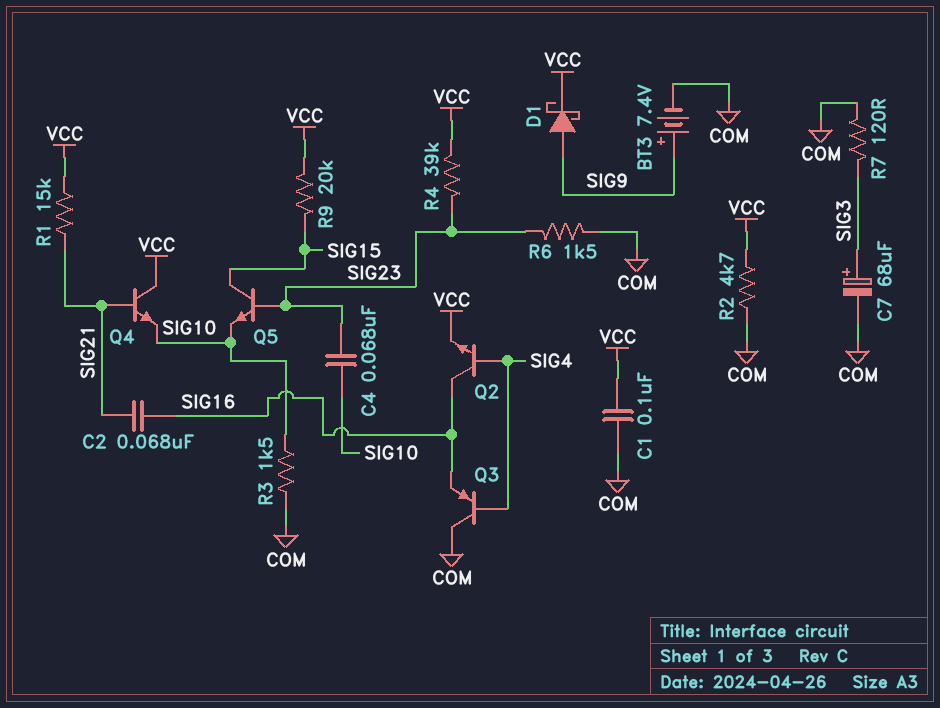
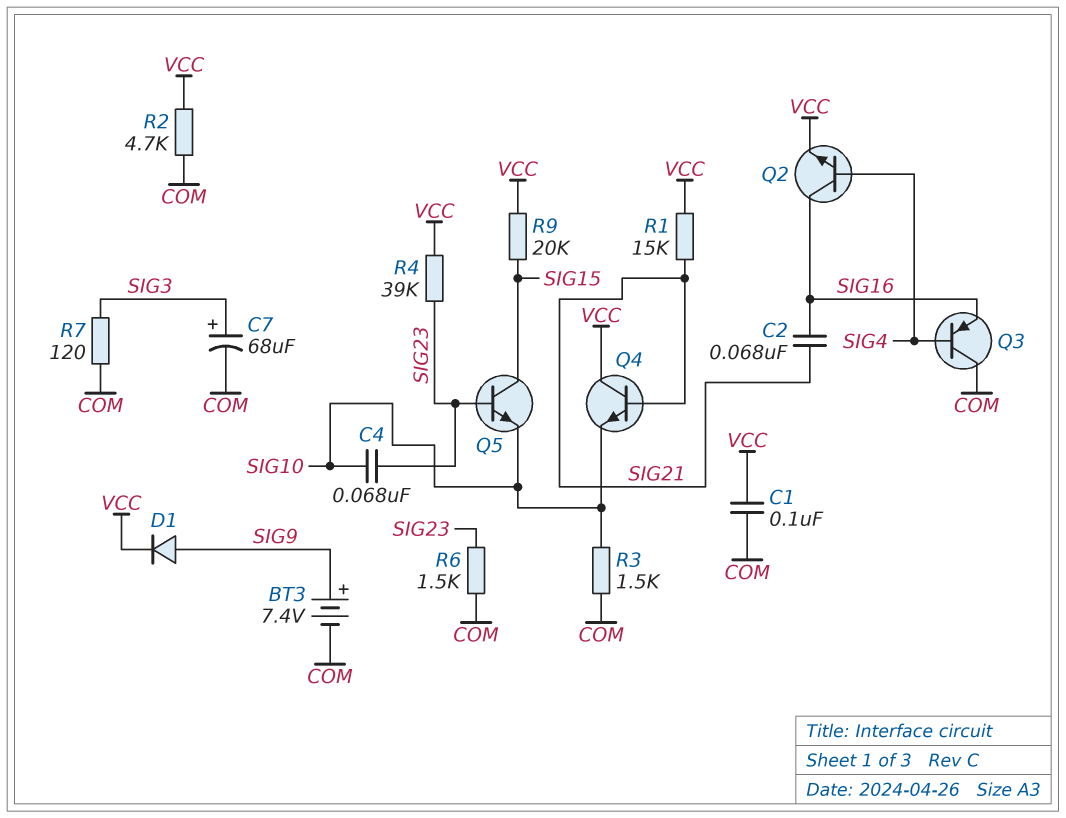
D1: schottky (A SIG9, K VCC) -> diode (A SIG9, K VCC)

